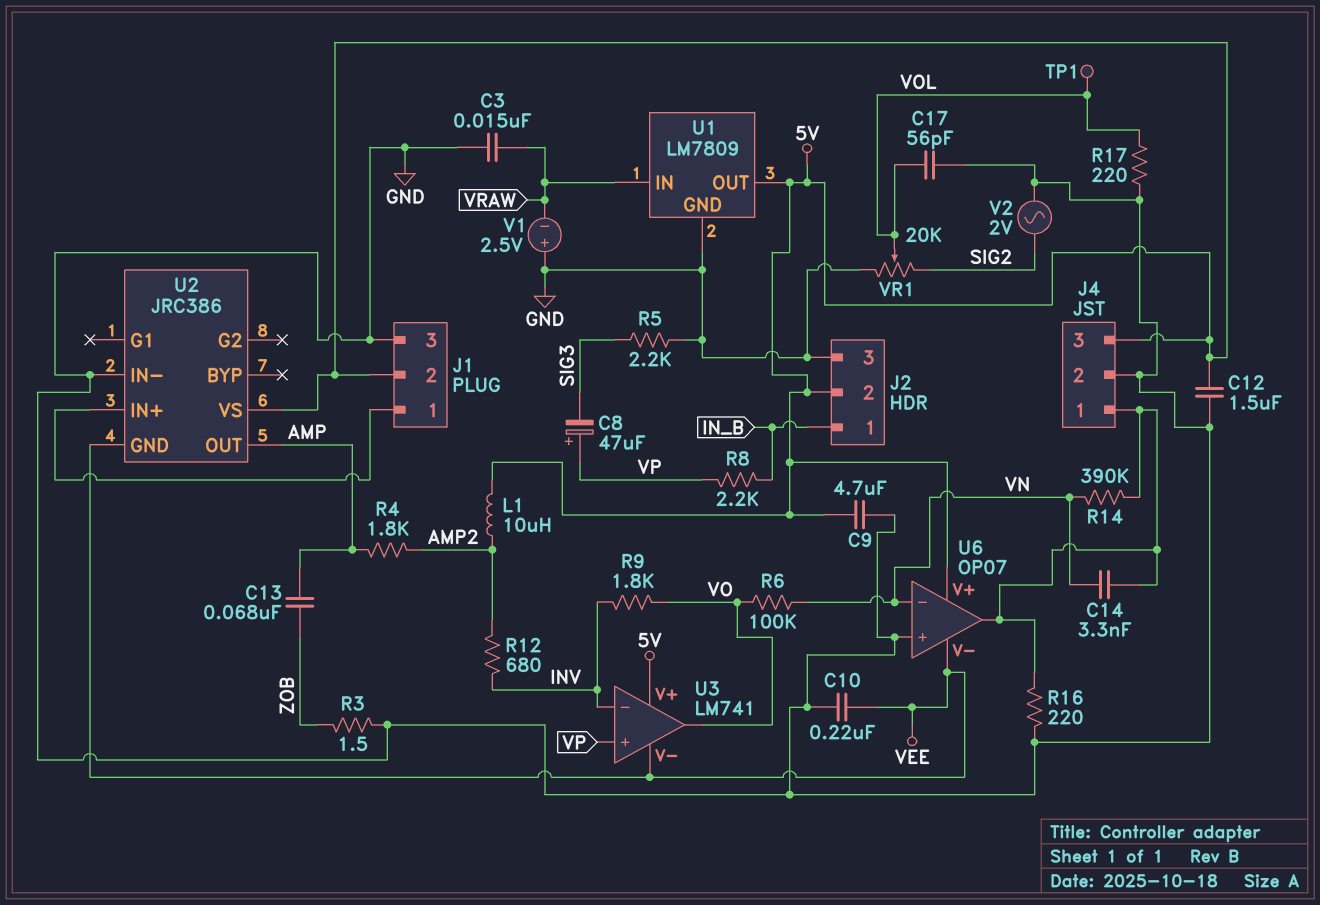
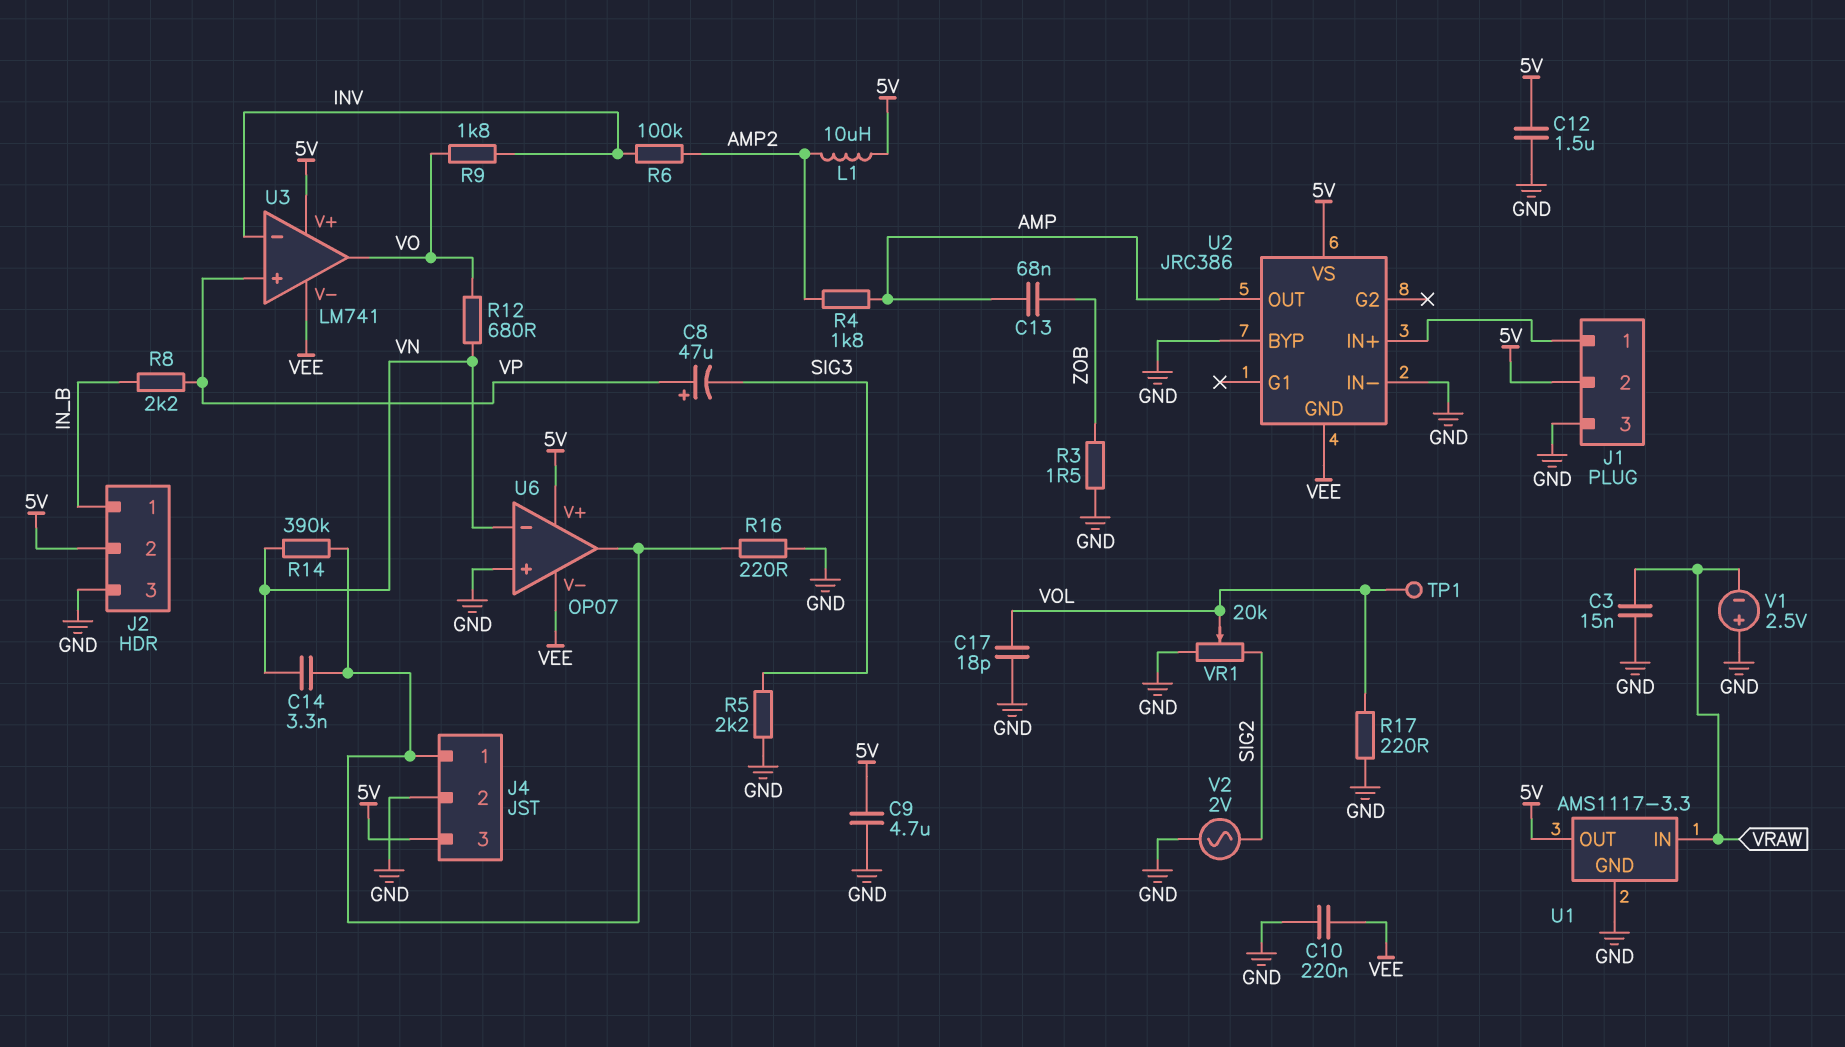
C17: 56pF (GND, VOL) -> 18pF (GND, VOL)
R6: 100k (VN, VO) -> 100k (AMP2, INV)
R12: 680 (AMP2, INV) -> 680 (VN, VO)
U1: LM7809 -> AMS1117-3.3
U2 pin BYP: none -> GND

